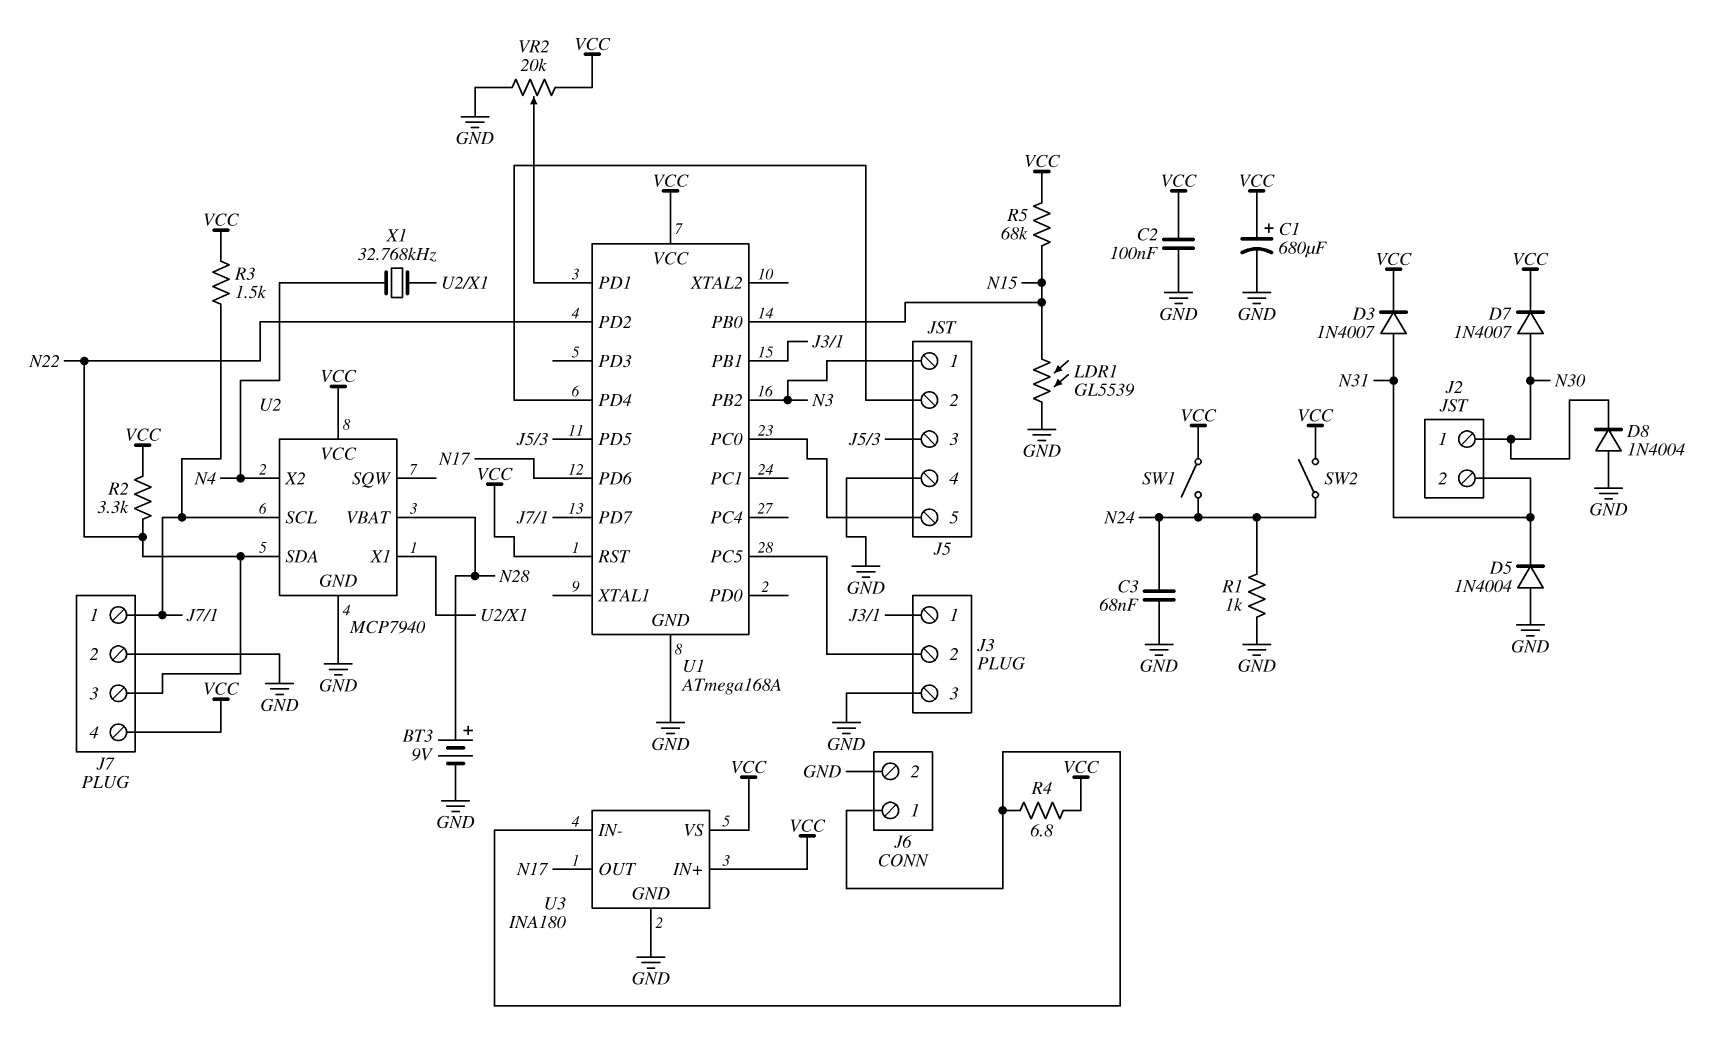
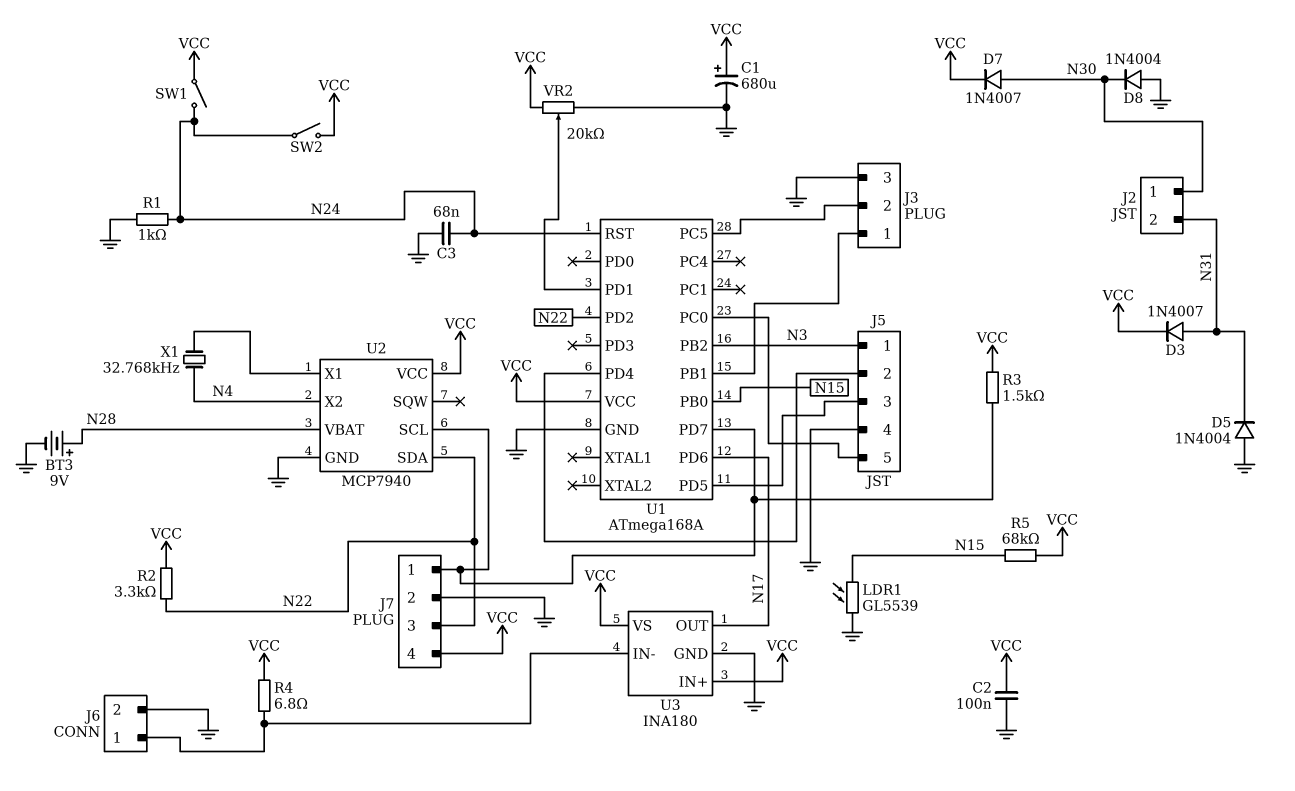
U1 pin RST: VCC -> N24

